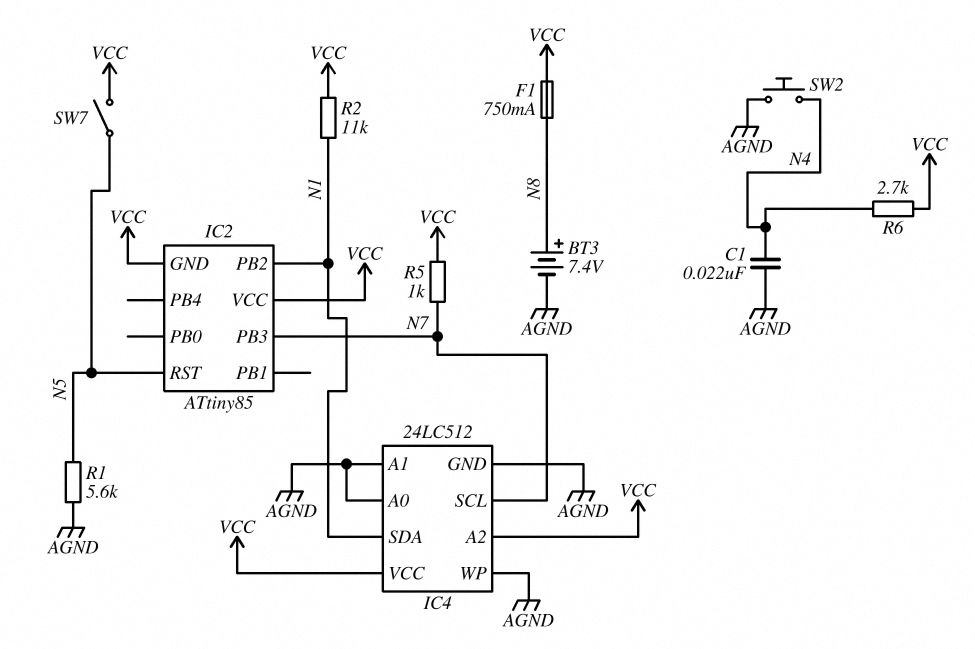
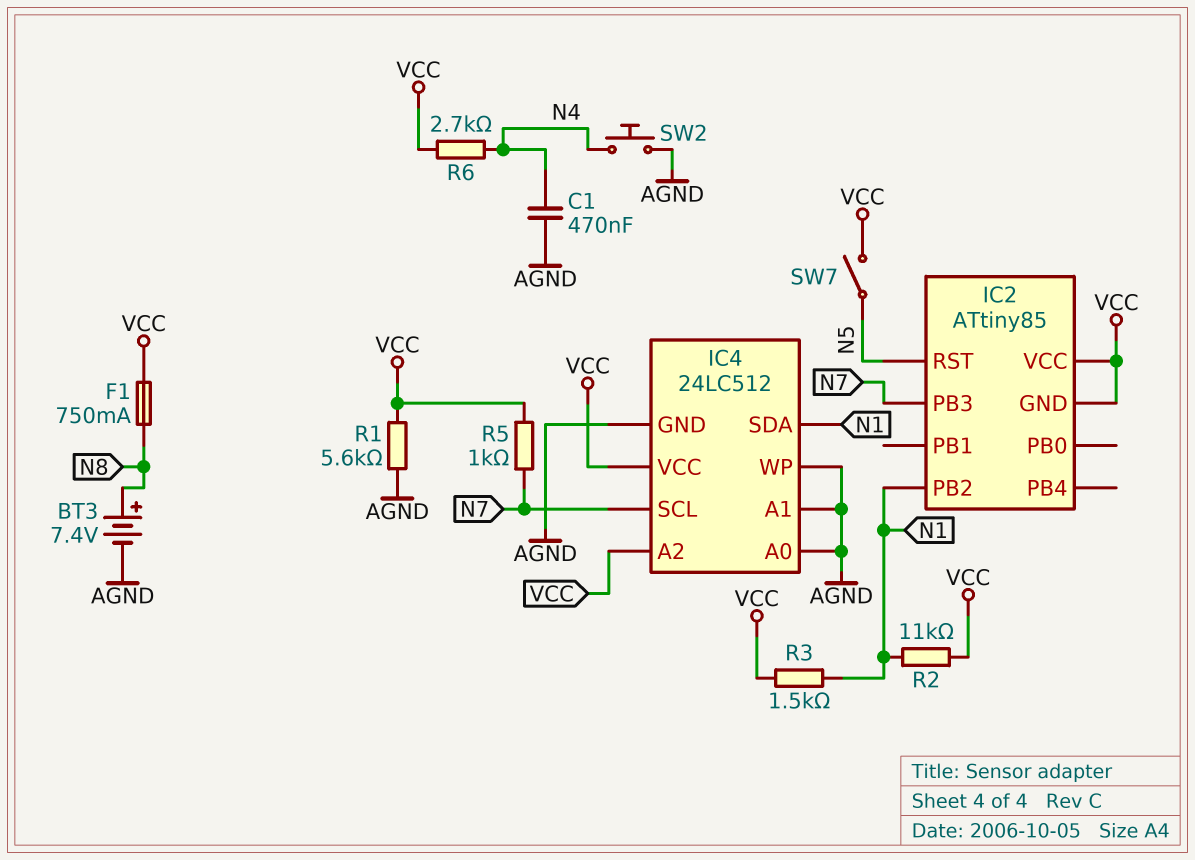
C1: 22nF (AGND, N4) -> 470nF (AGND, N4)
R1: 5.6k (AGND, N5) -> 5.6k (AGND, VCC)
R3: none -> 1.5k (N1, VCC)

